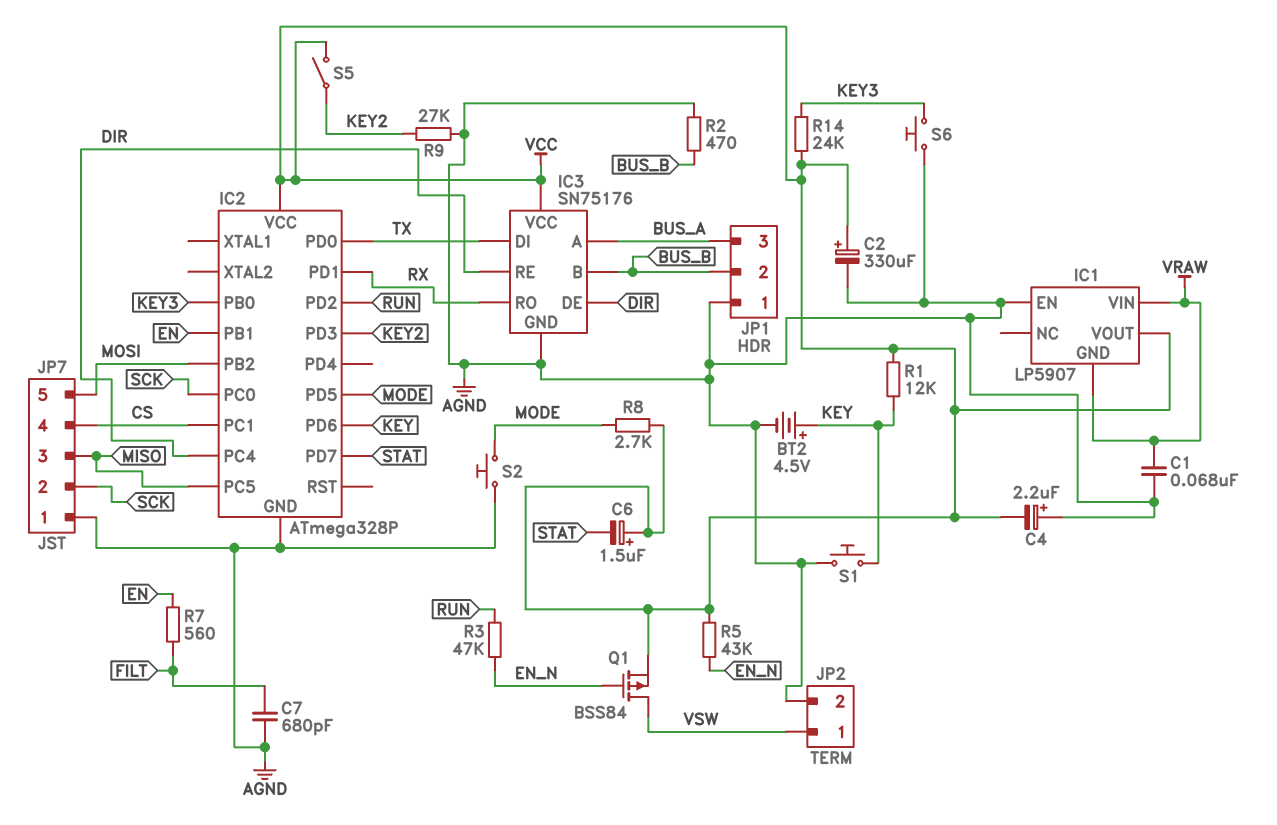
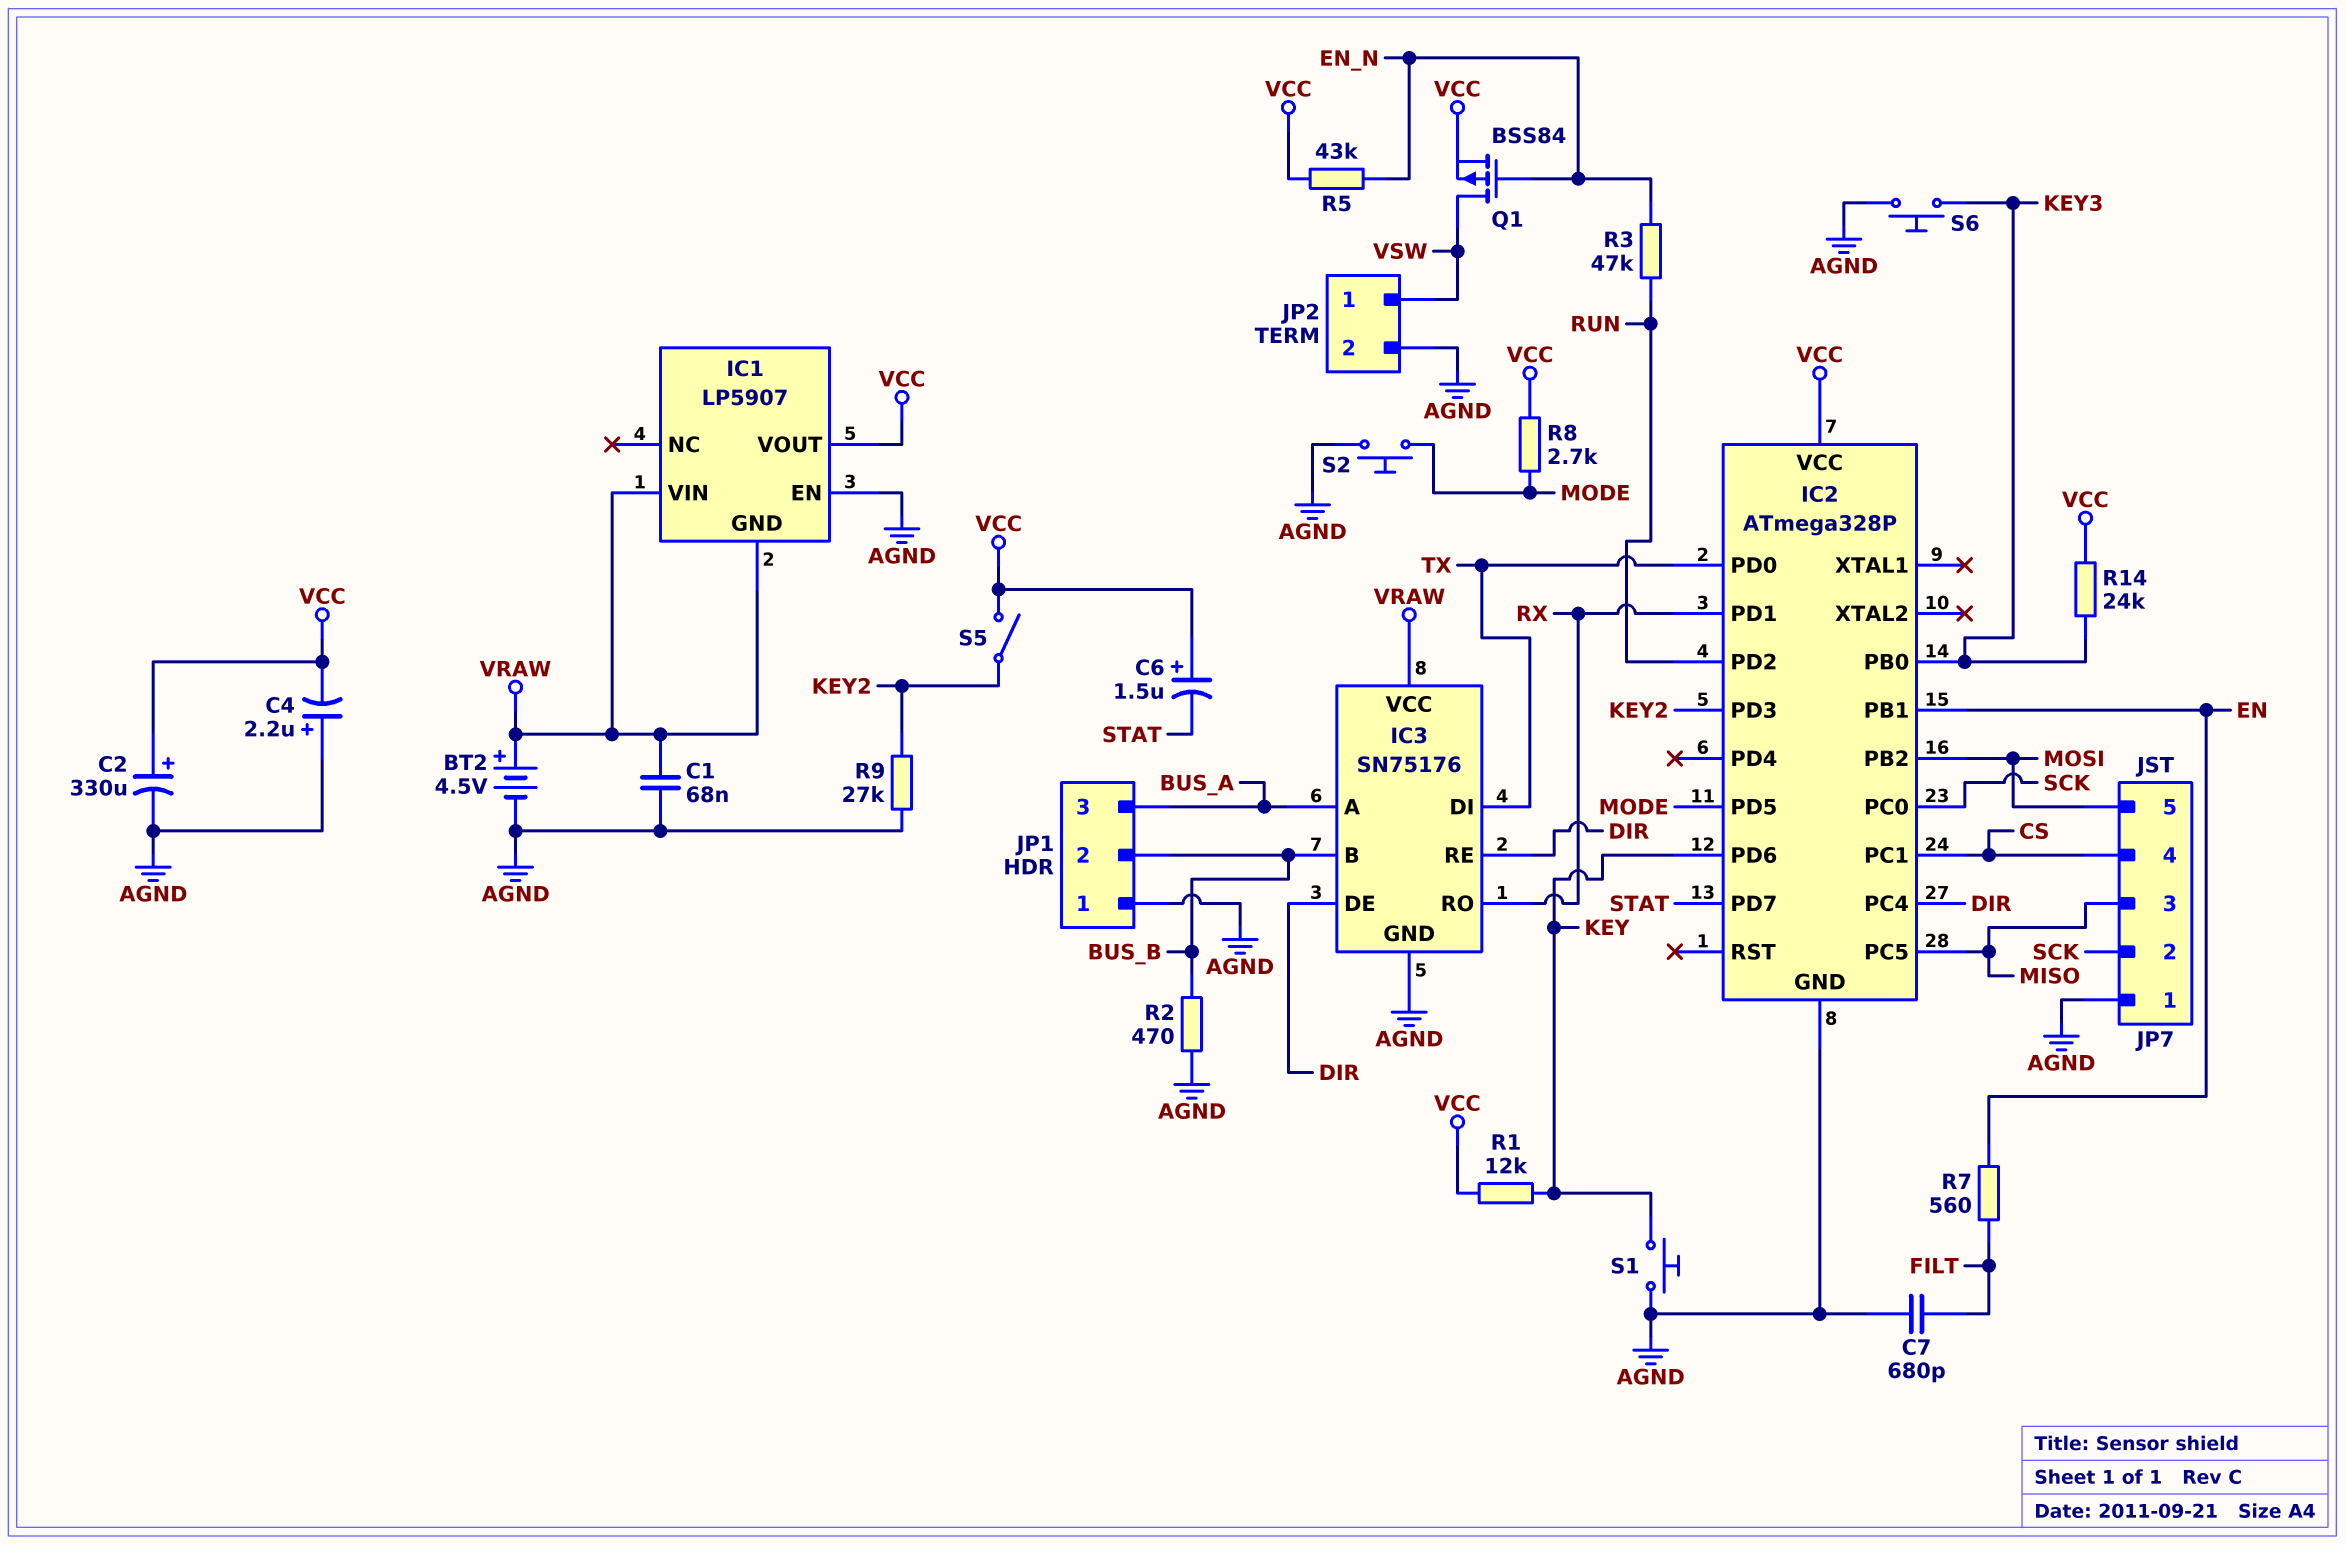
BT2: 4.5V (plus KEY, minus AGND) -> 4.5V (plus VRAW, minus AGND)
IC3 pin VCC: VCC -> VRAW

